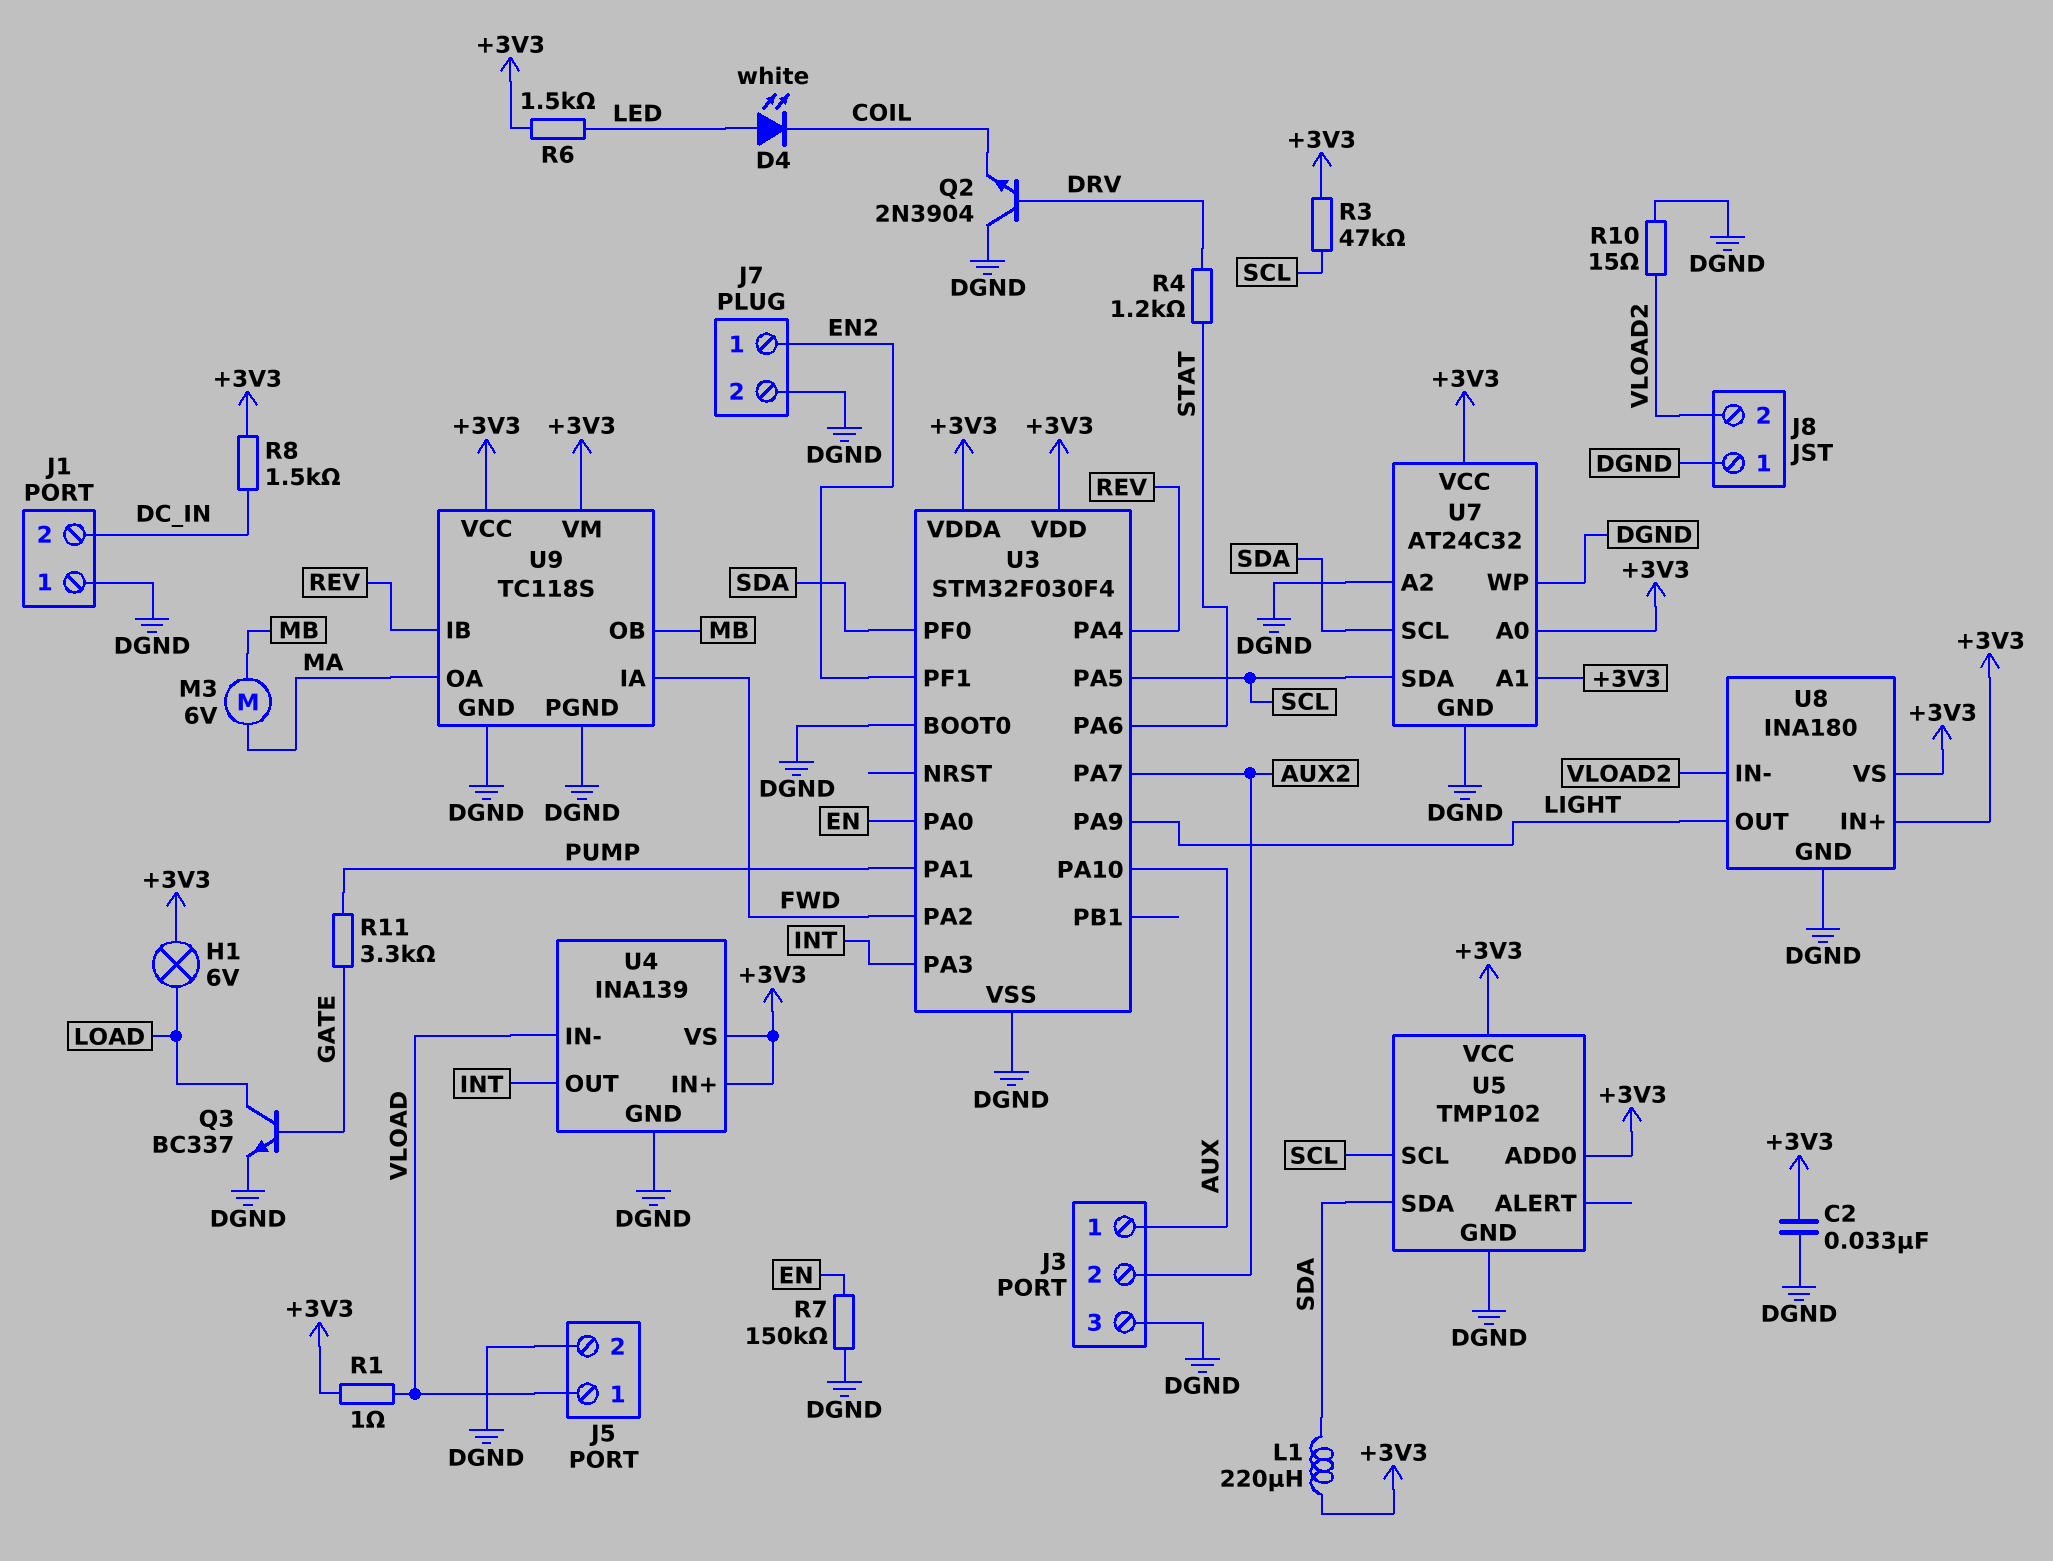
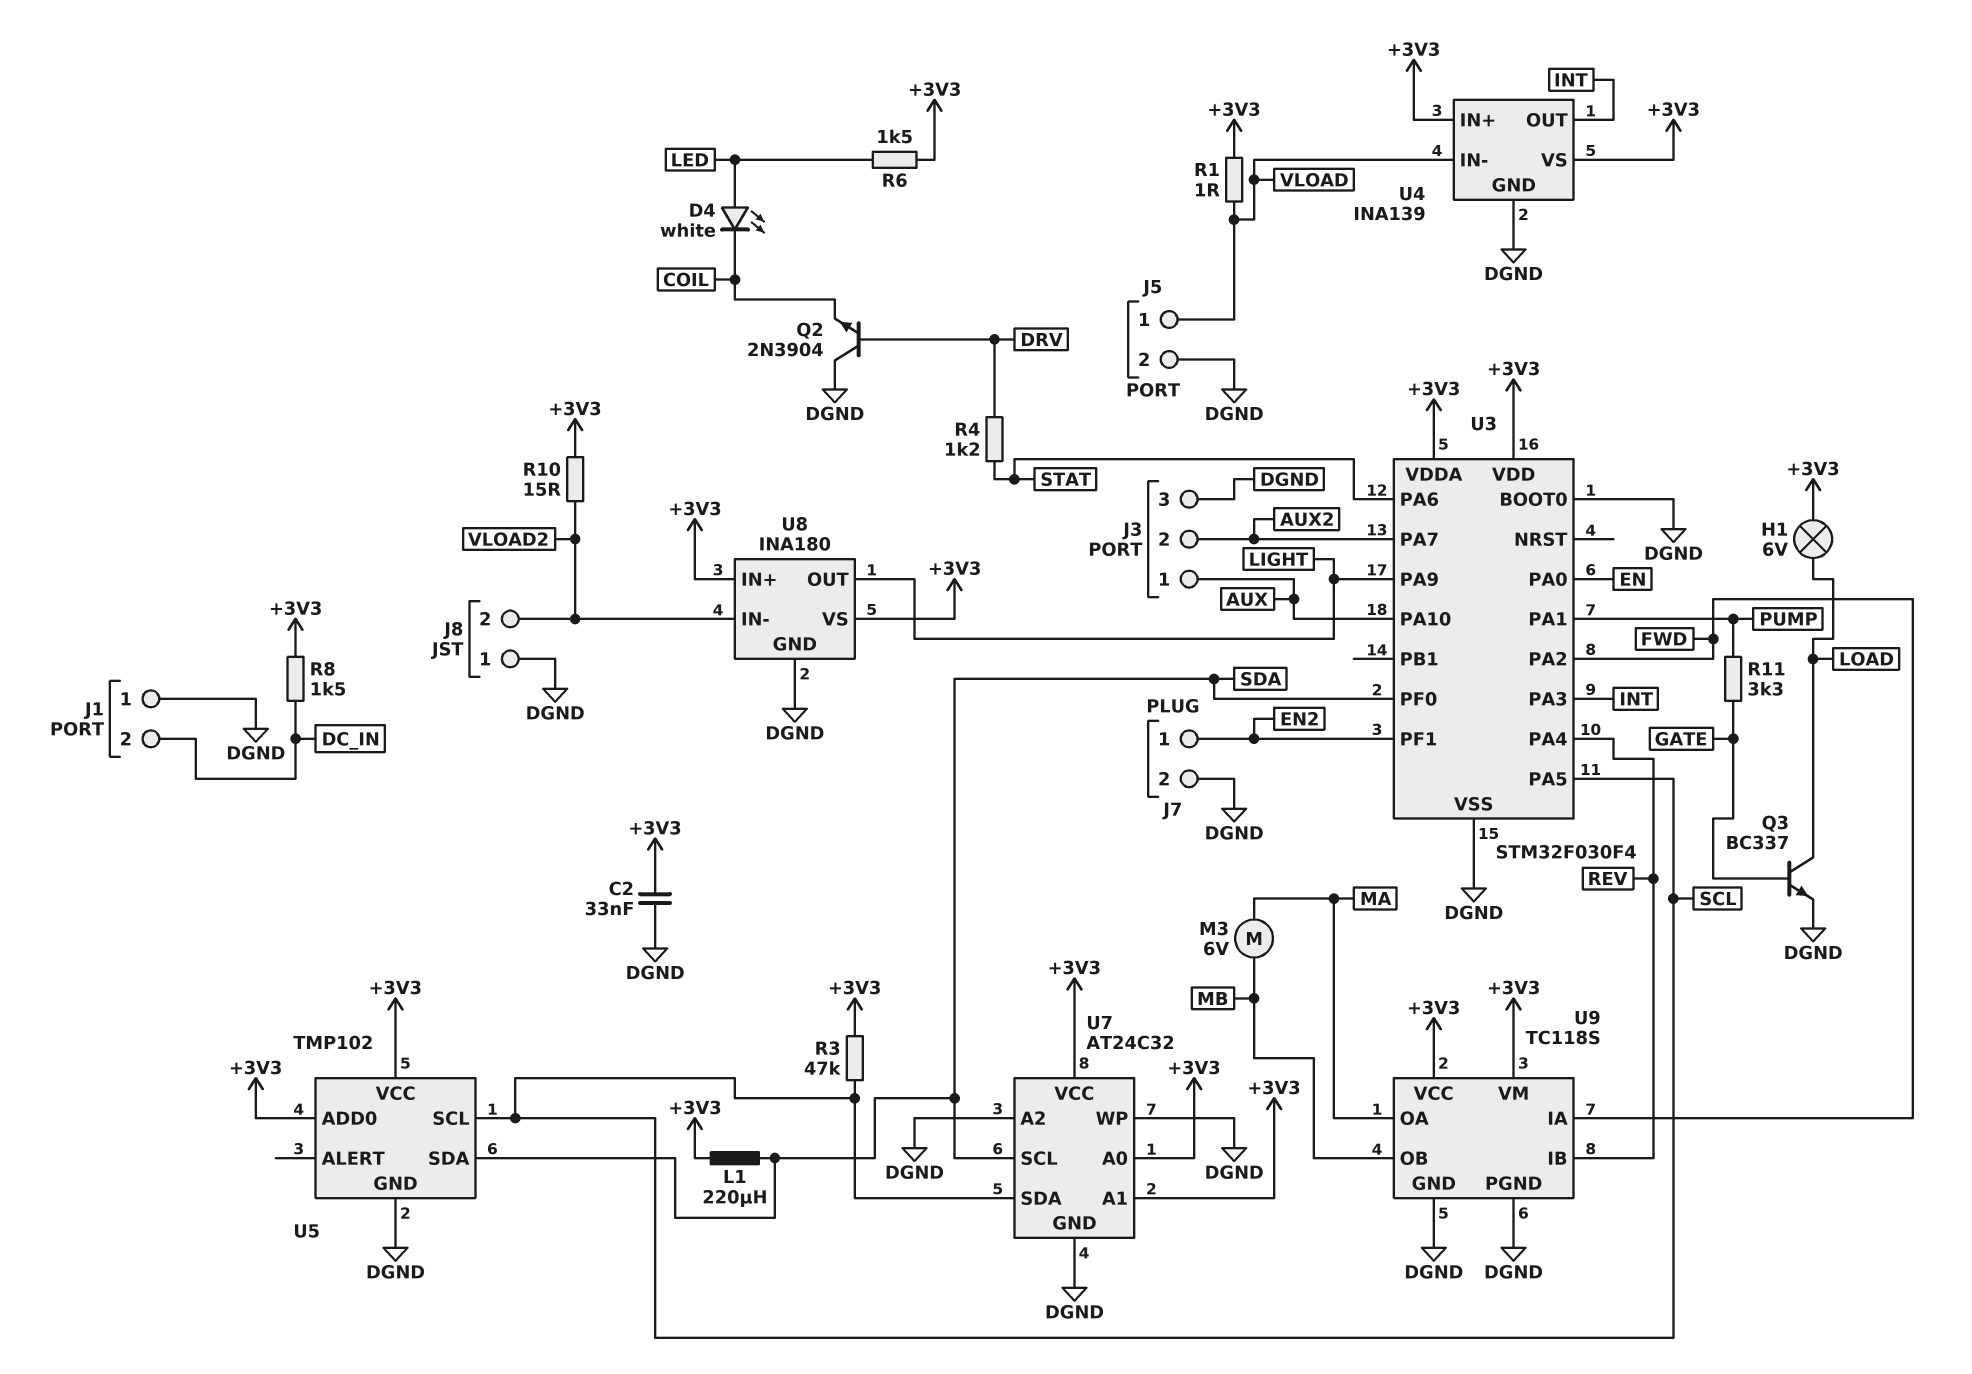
R7: 150k (DGND, EN) -> none
R10: 15 (DGND, VLOAD2) -> 15 (+3V3, VLOAD2)

